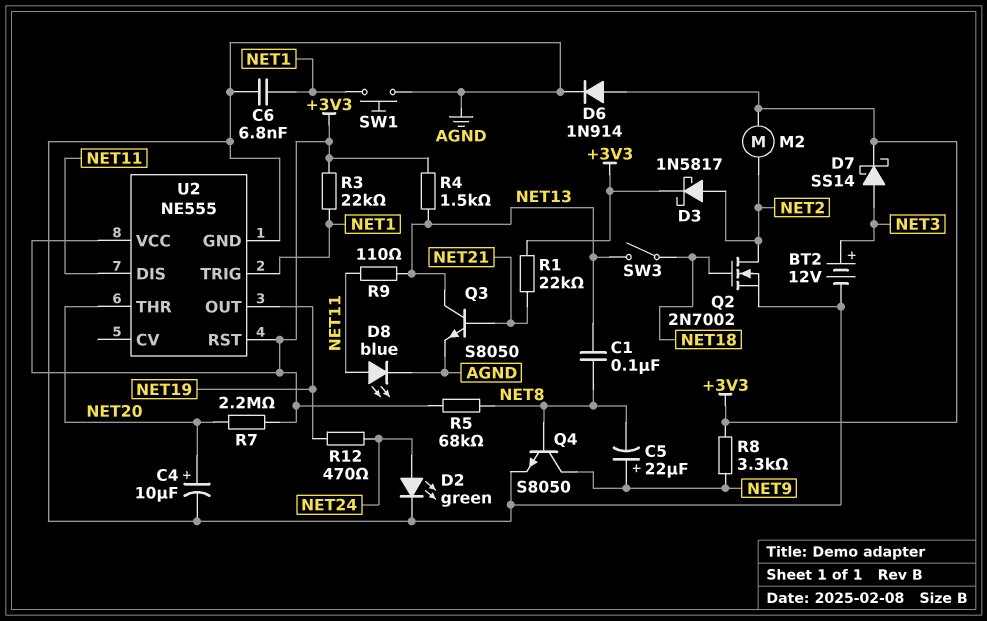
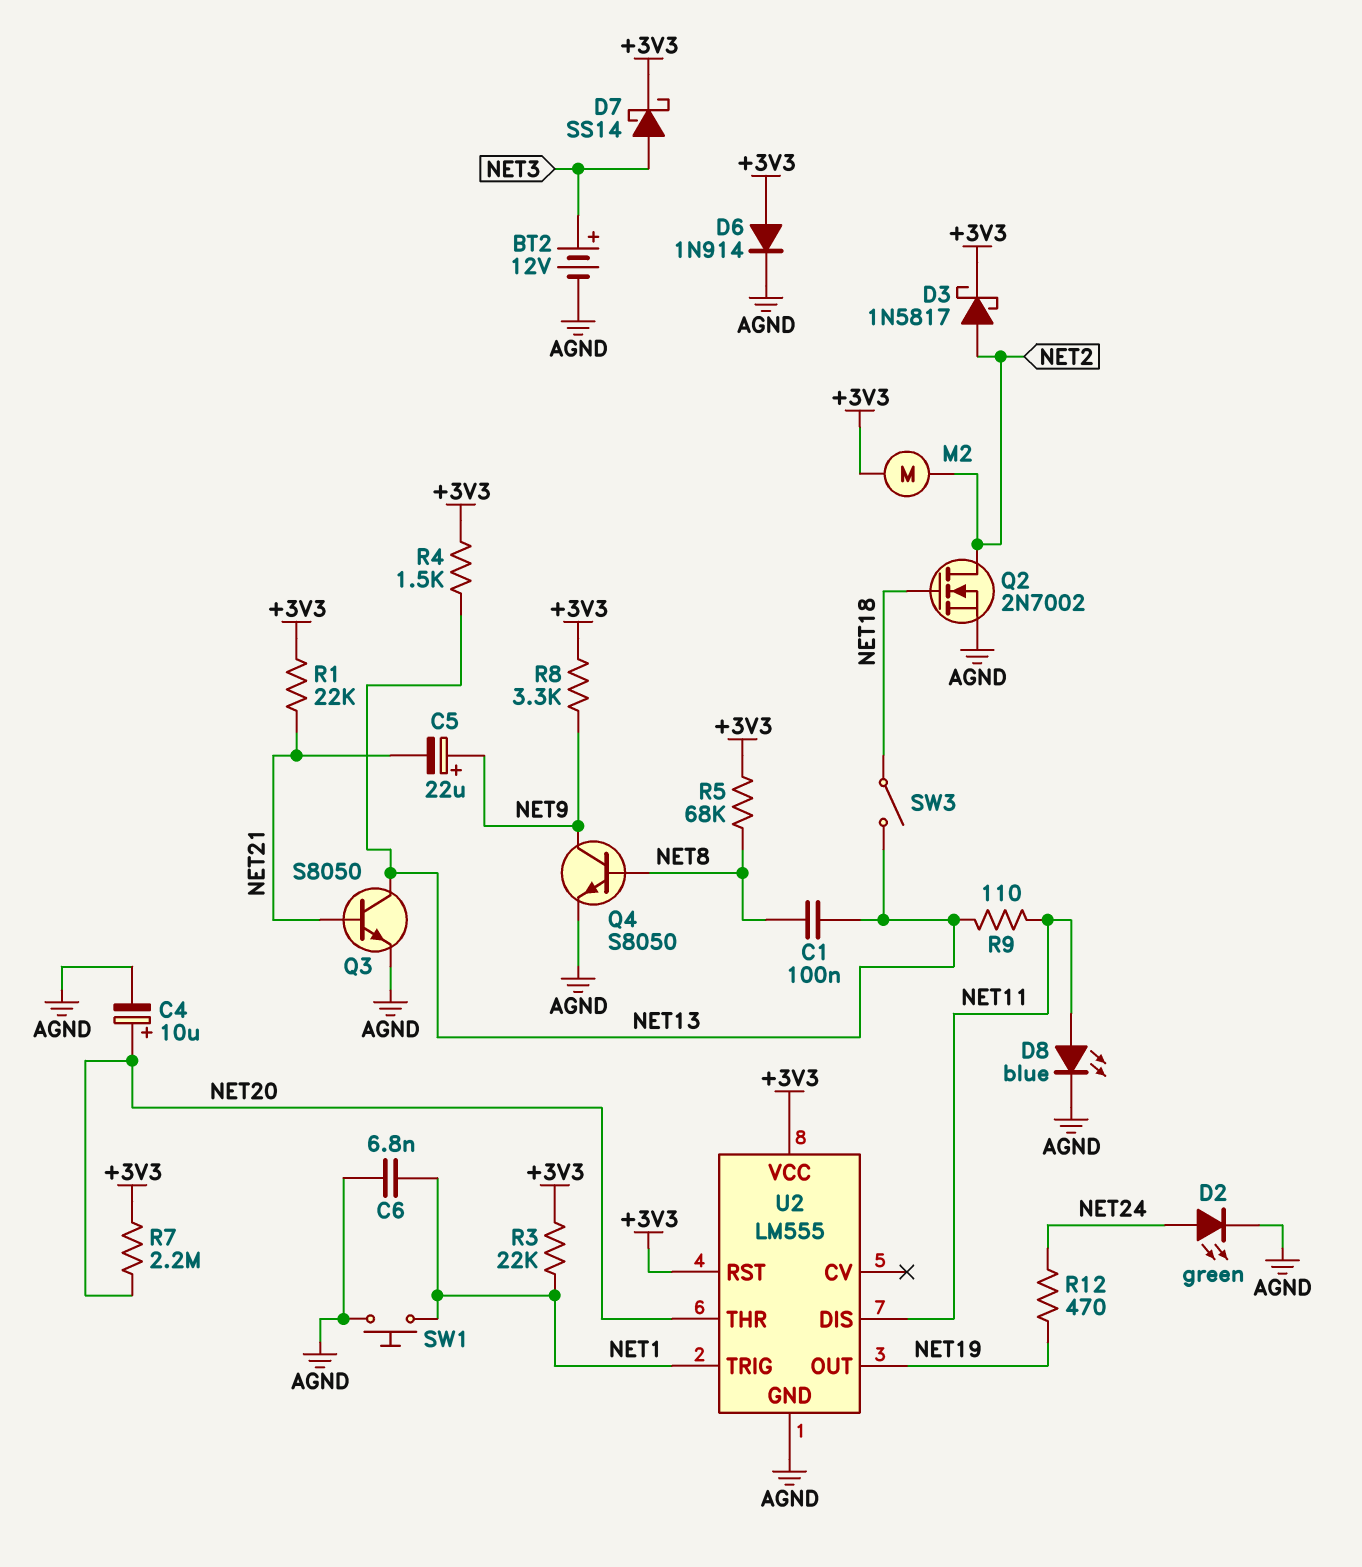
C5: 22uF (plus NET9, minus NET8) -> 22uF (plus NET9, minus NET21)
U2: NE555 -> LM555

